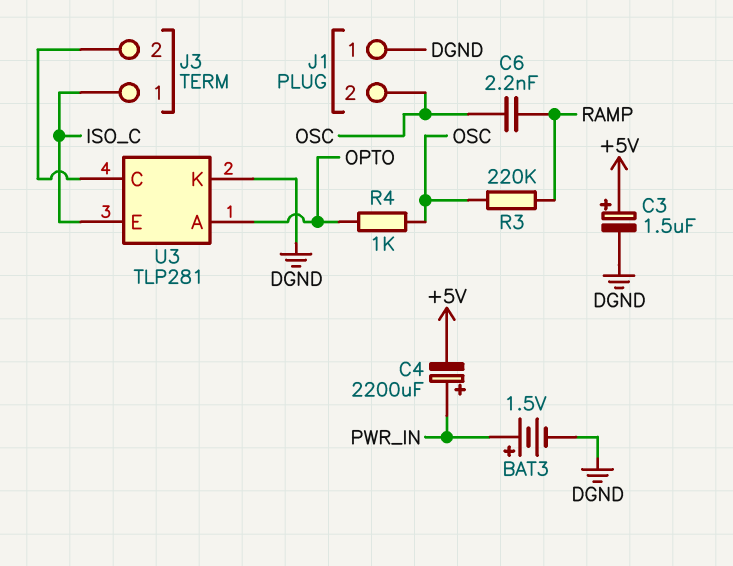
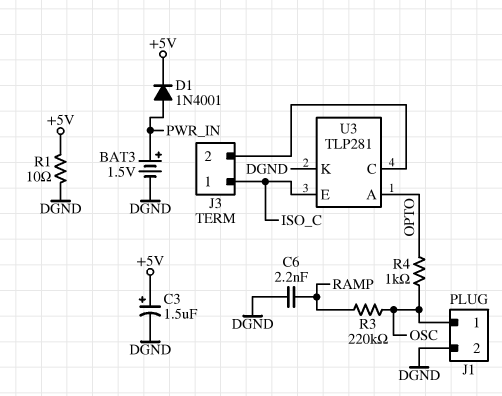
C4: 2200uF (plus PWR_IN, minus +5V) -> none
C6: 2.2nF (OSC, RAMP) -> 2.2nF (DGND, RAMP)
D1: none -> diode 1N4001 (A PWR_IN, K +5V)
J1 pin 1: DGND -> OSC
J1 pin 2: OSC -> DGND
R1: none -> 10 (+5V, DGND)

